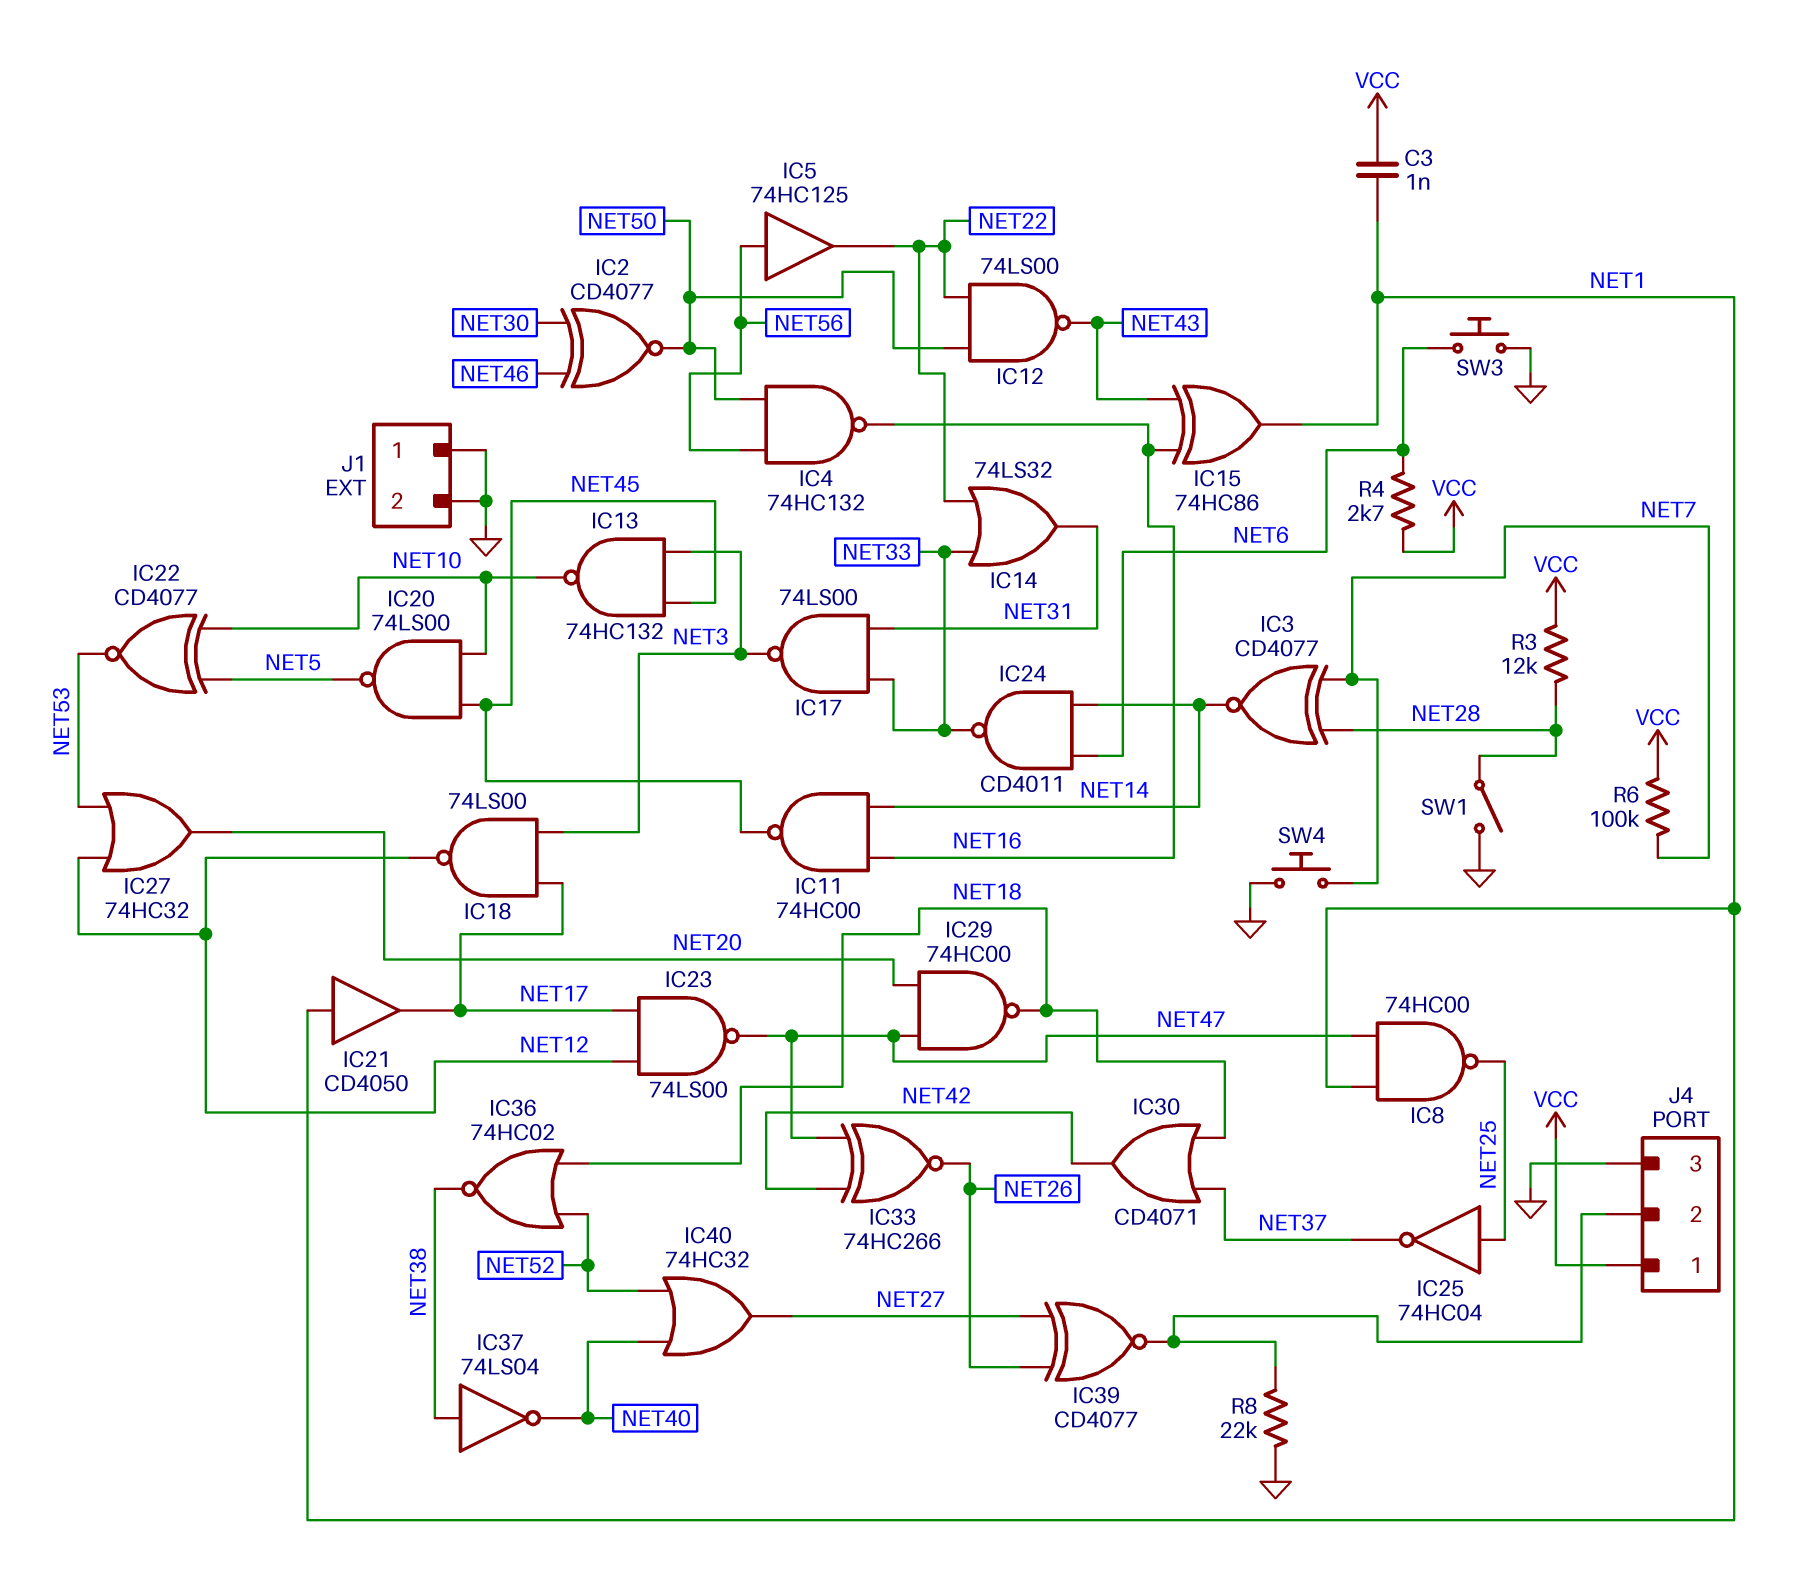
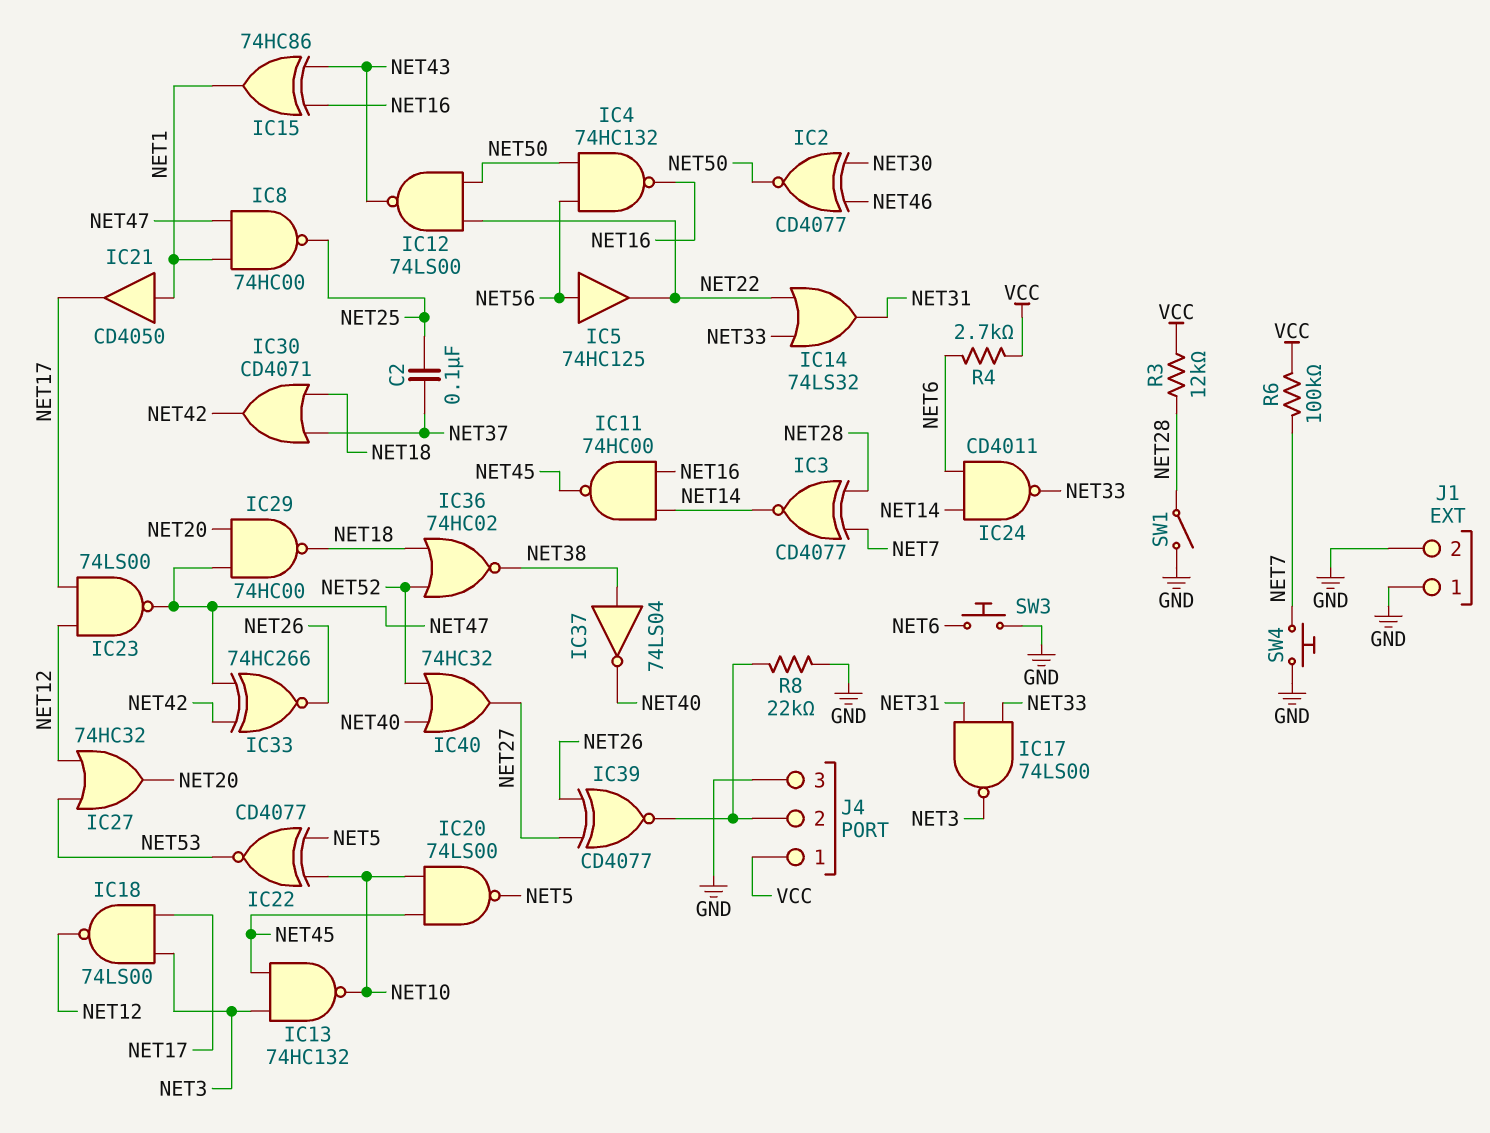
C2: none -> 100nF (NET25, NET37)
C3: 1nF (NET1, VCC) -> none
IC25: NOT 74HC04 (in NET25, out NET37) -> none

